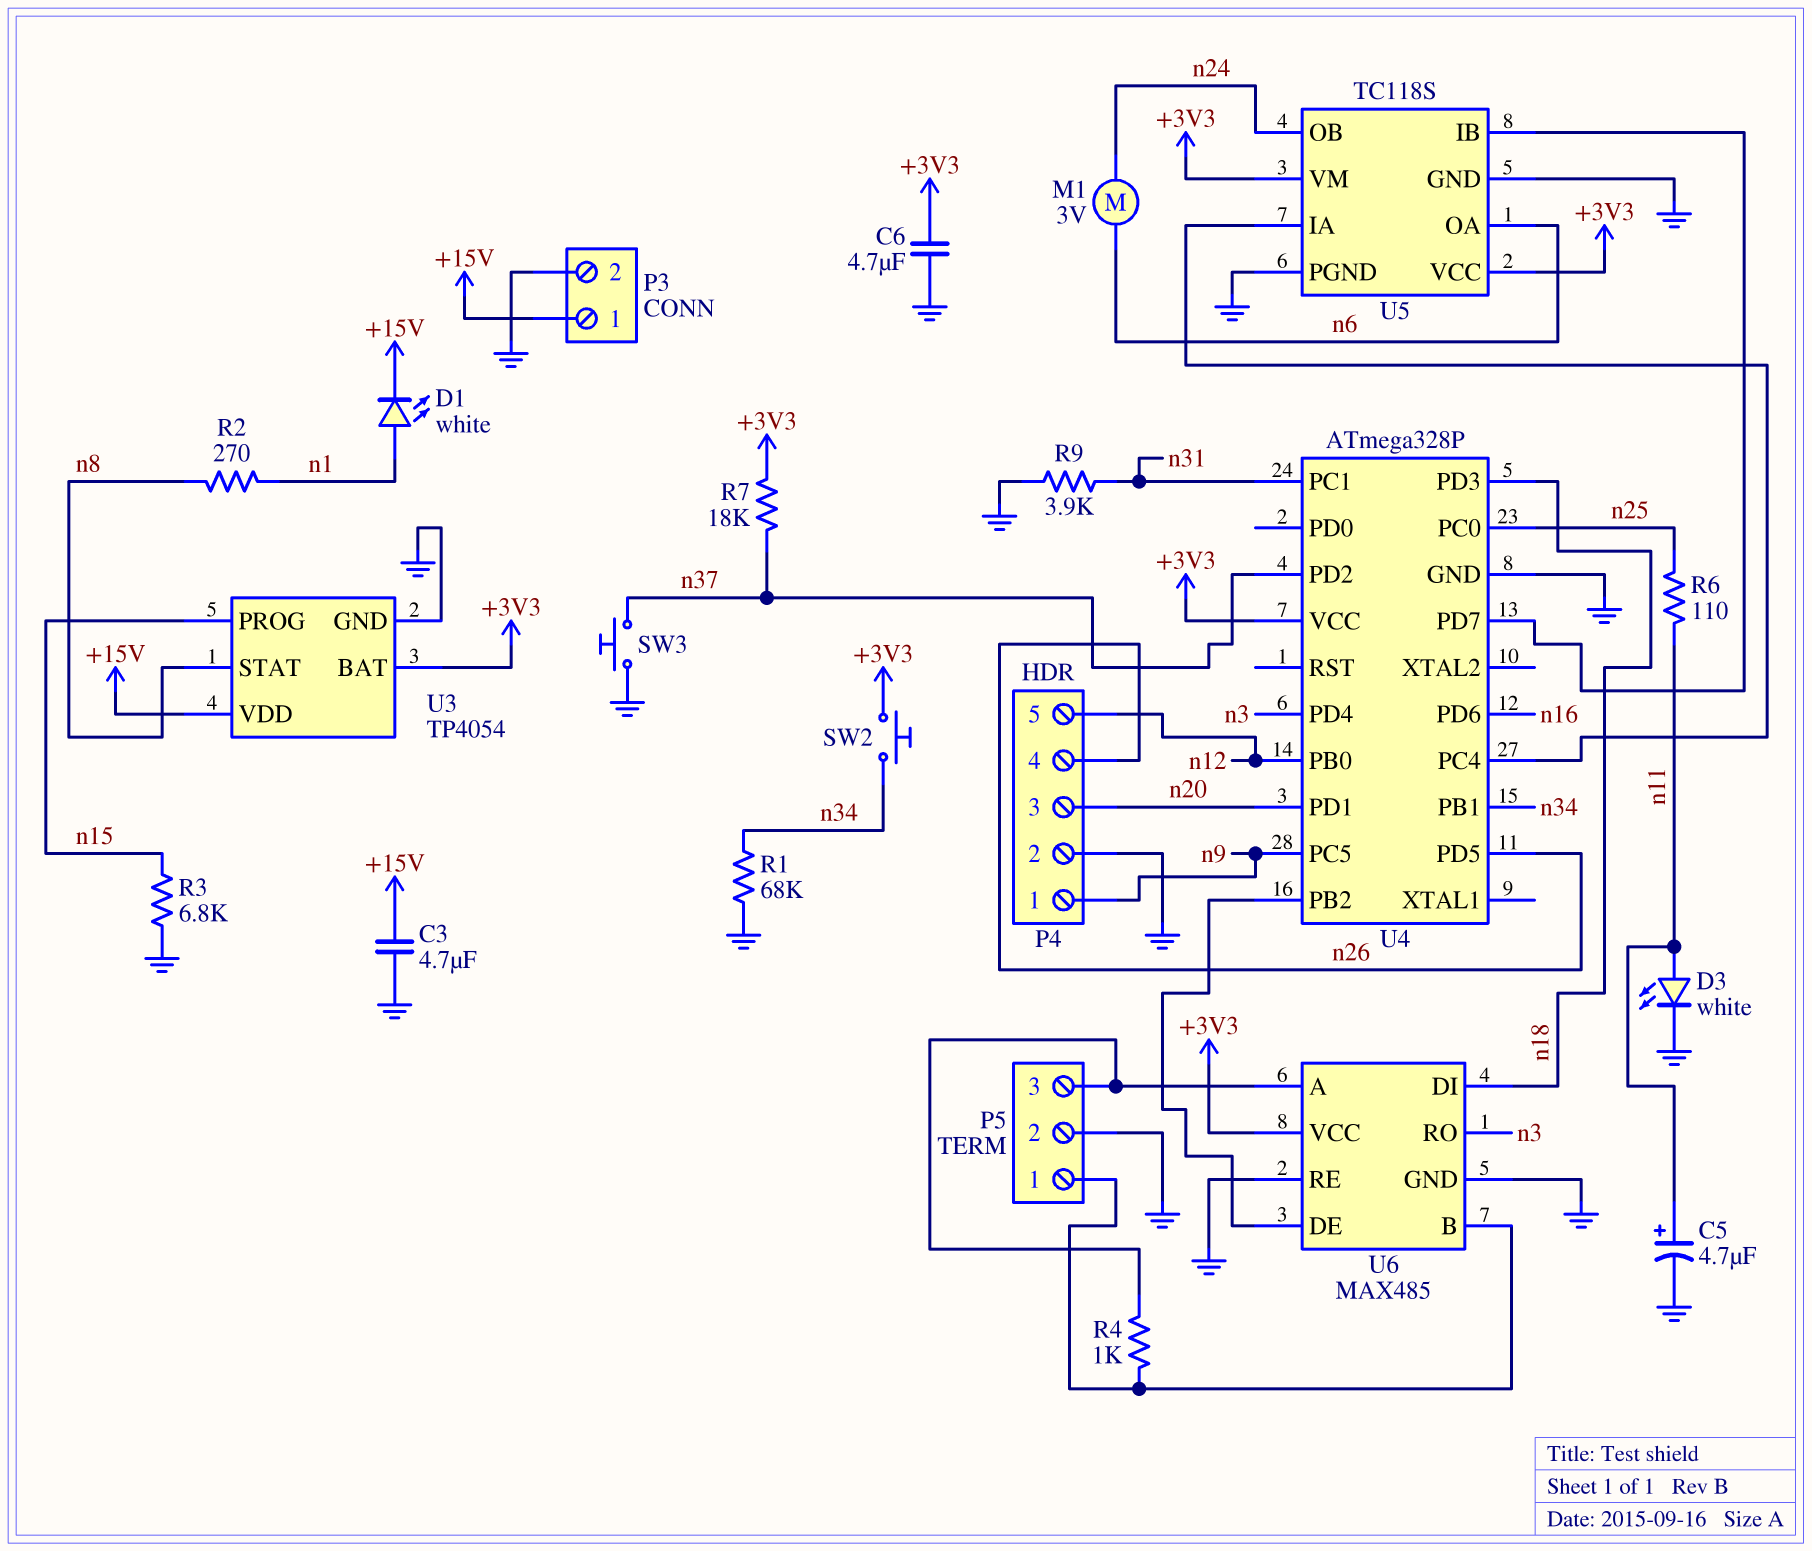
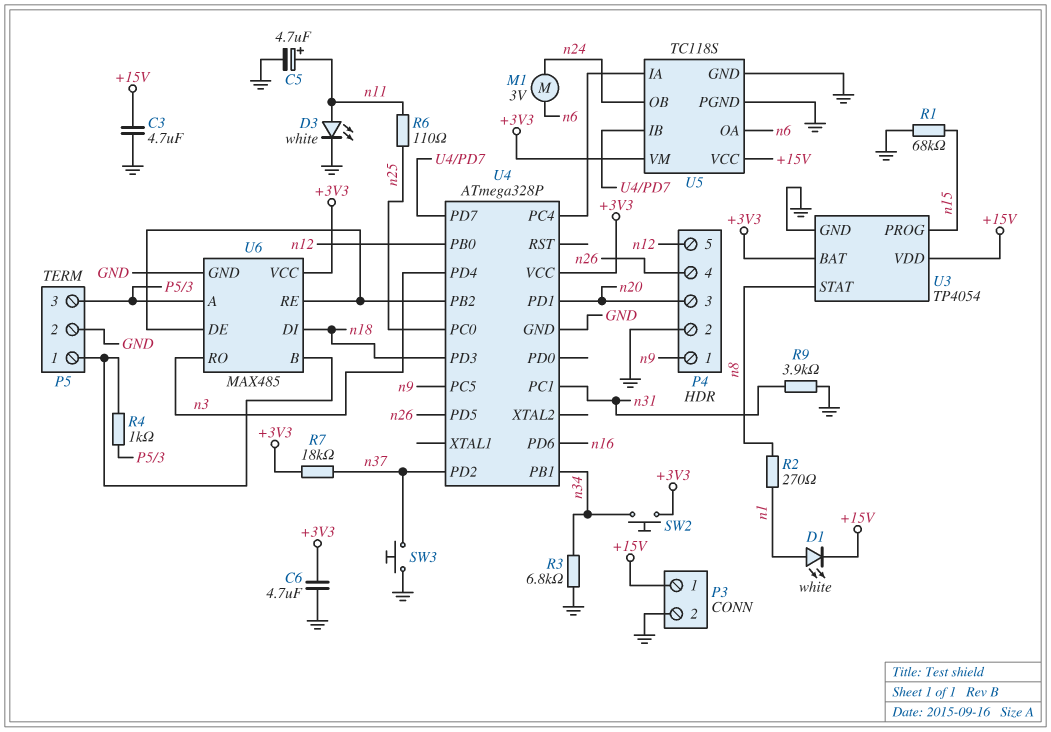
R1: 68k (GND, n34) -> 68k (GND, n15)
R3: 6.8k (GND, n15) -> 6.8k (GND, n34)
U5 pin VCC: +3V3 -> +15V
U6 pin RE: GND -> U4/PB2

